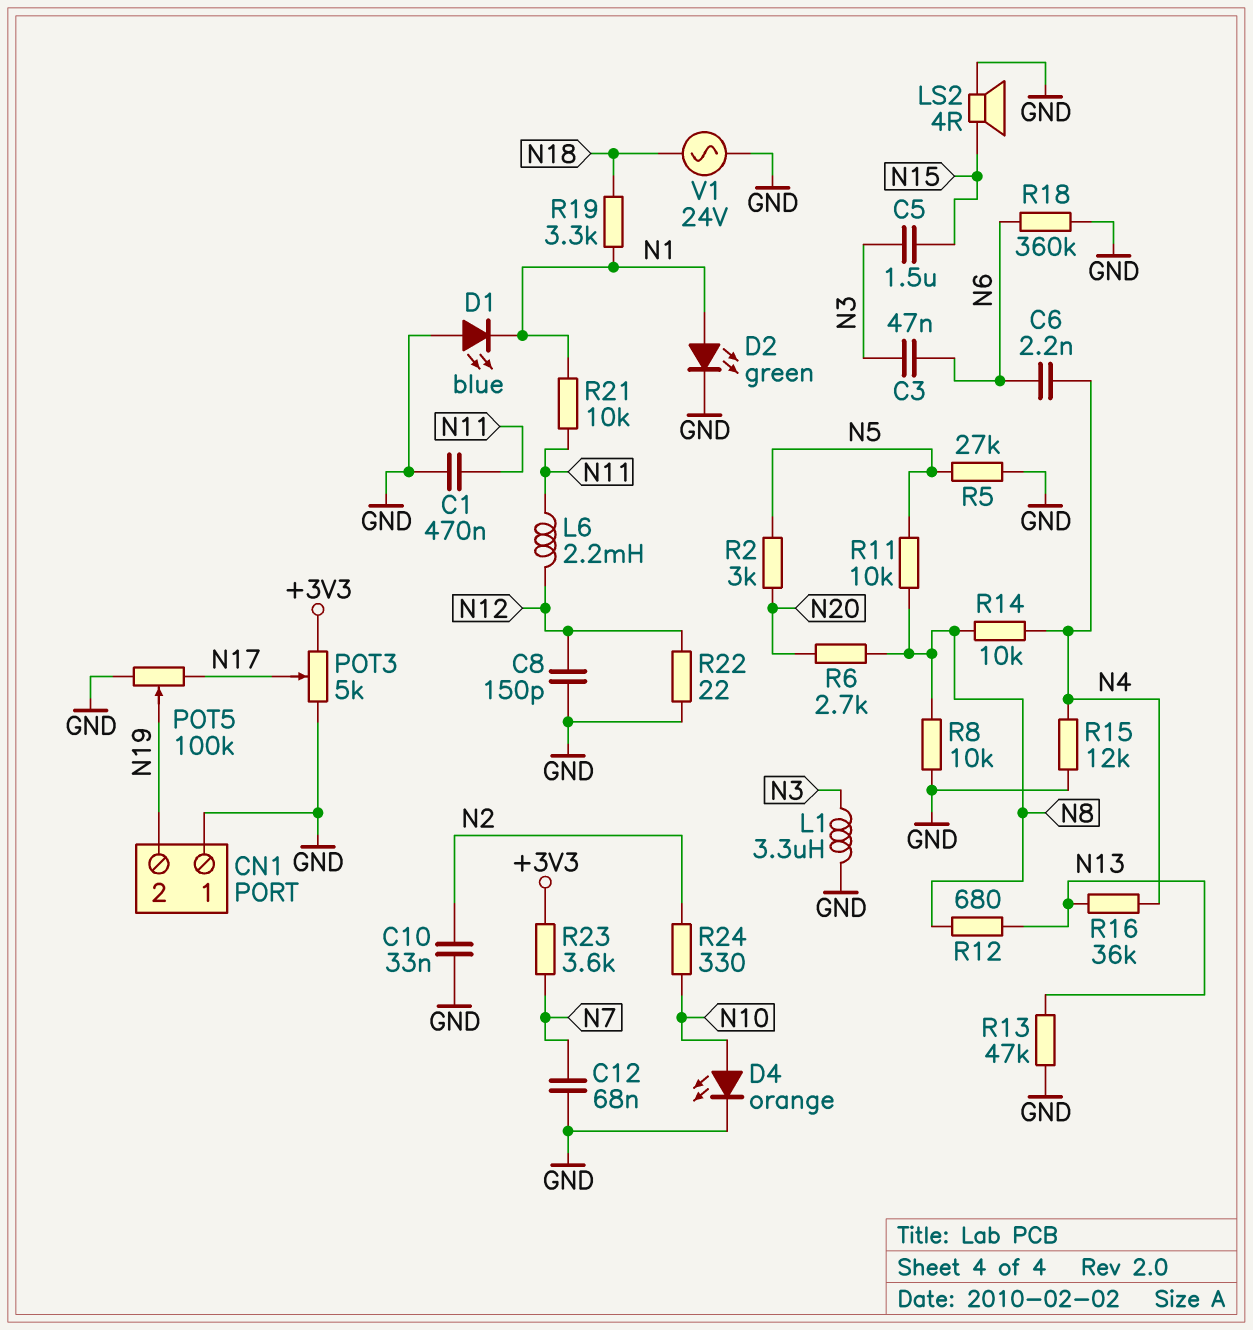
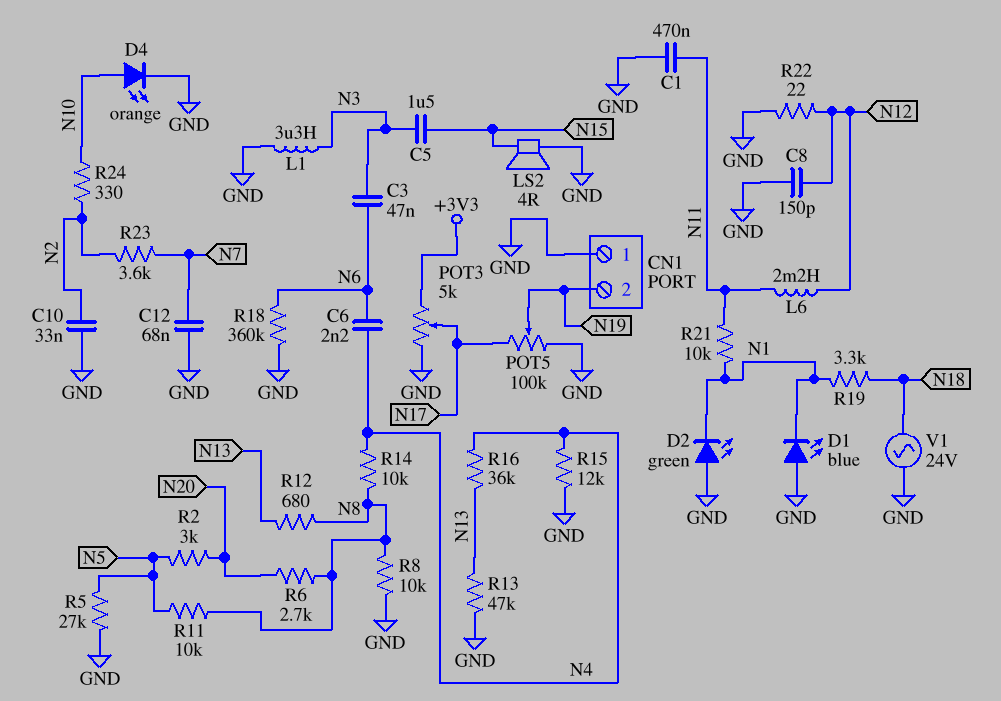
D2: LED green (A N1, K GND) -> LED green (A GND, K N1)
R23: 3.6k (+3V3, N7) -> 3.6k (N2, N7)

